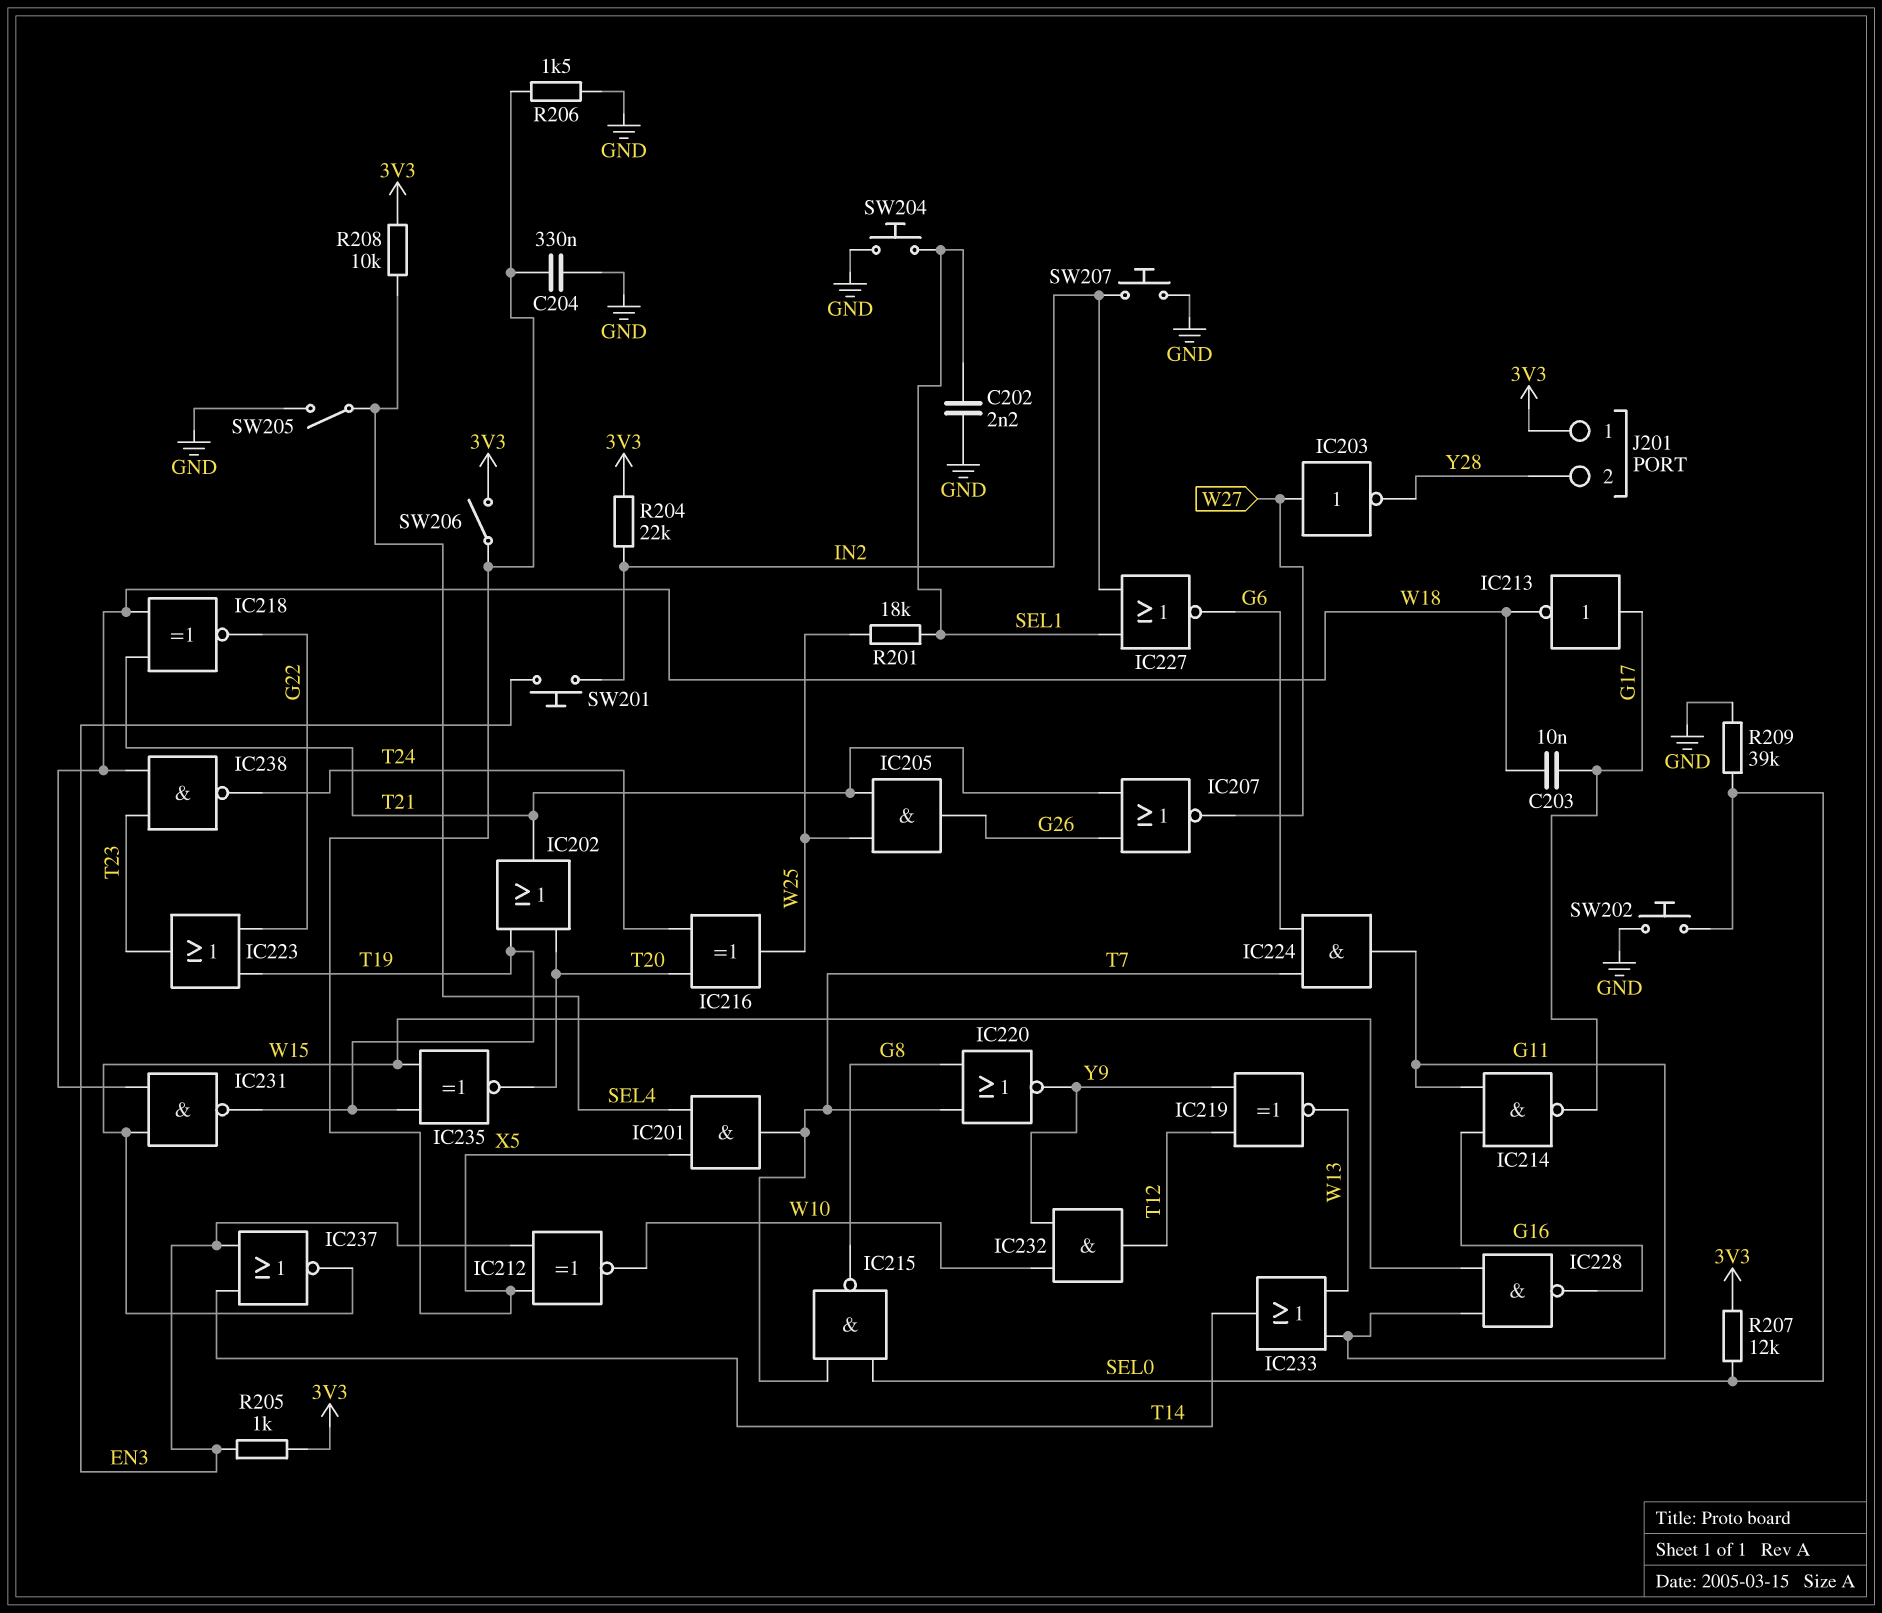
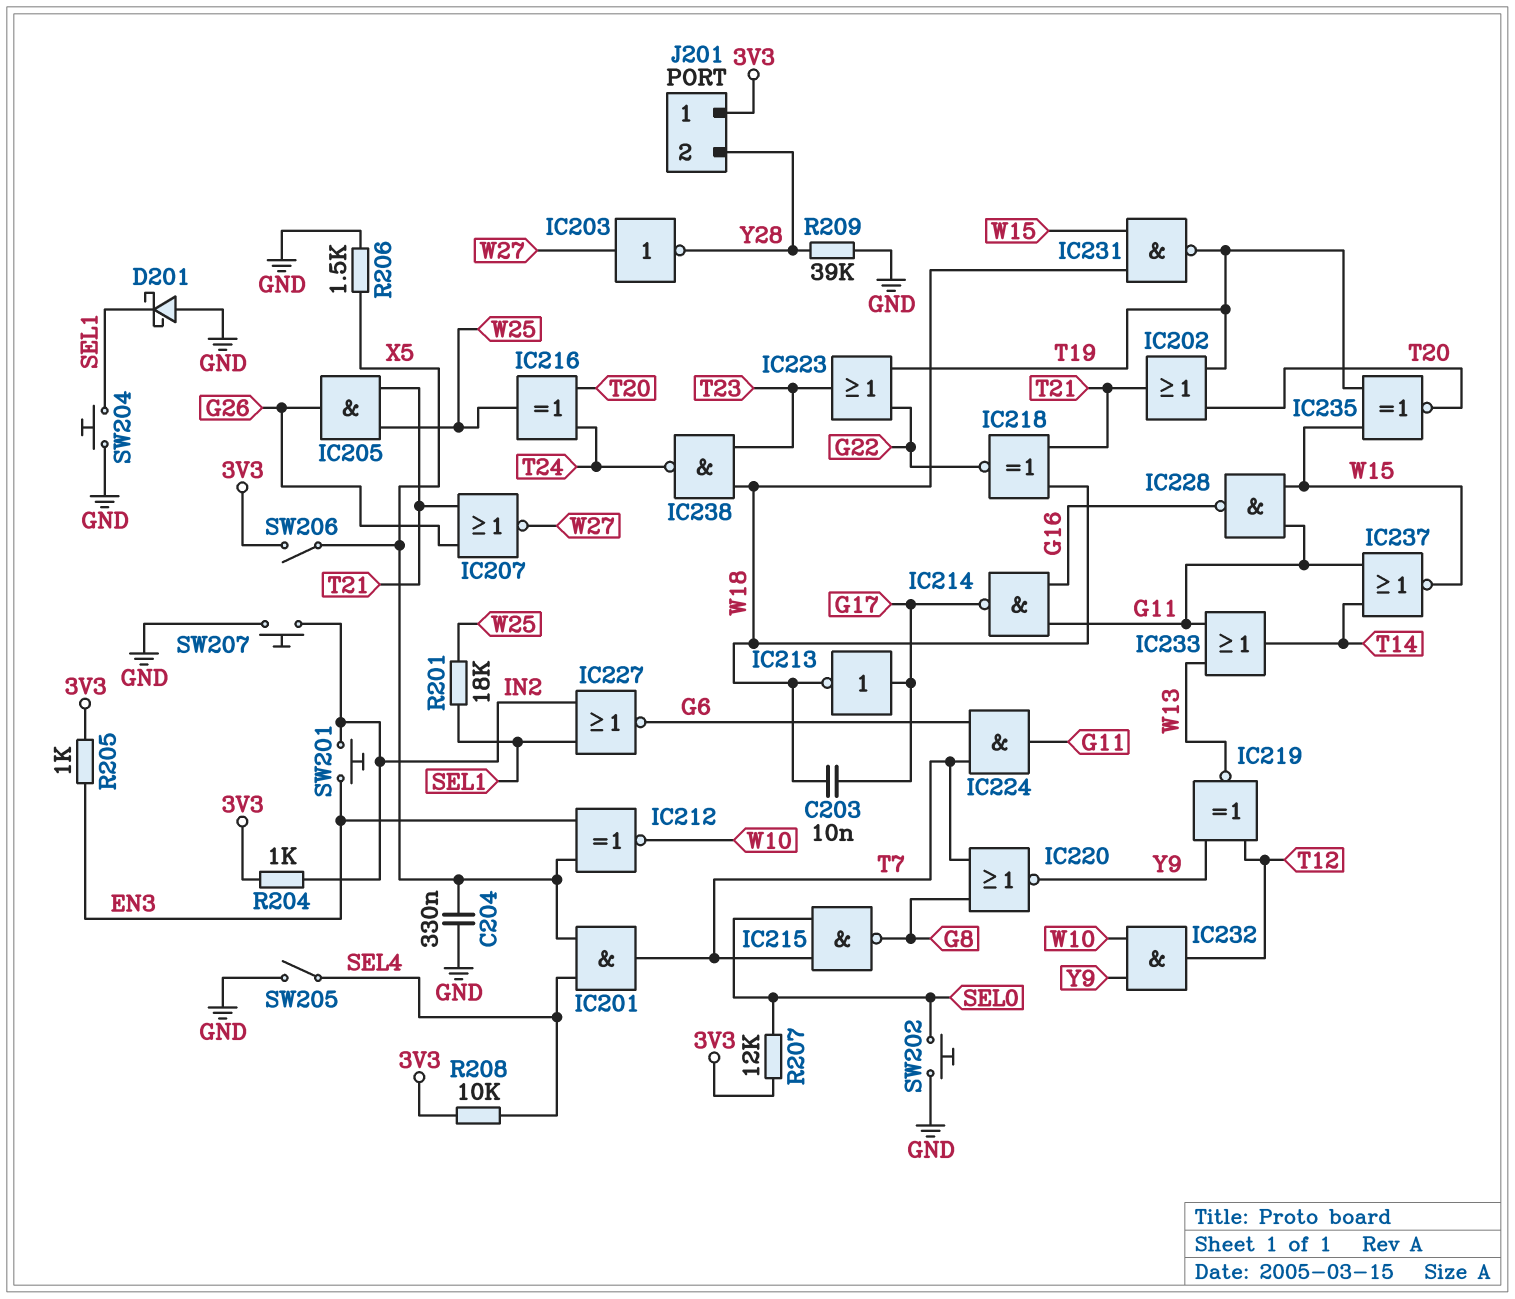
C202: 2.2nF (GND, SEL1) -> none
D201: none -> schottky (A GND, K SEL1)
IC237: NOR (in EN3, in T14, out W15) -> NOR (in G11, in T14, out W15)
R204: 22k (3V3, IN2) -> 1k (3V3, IN2)
R209: 39k (GND, SEL0) -> 39k (GND, Y28)

